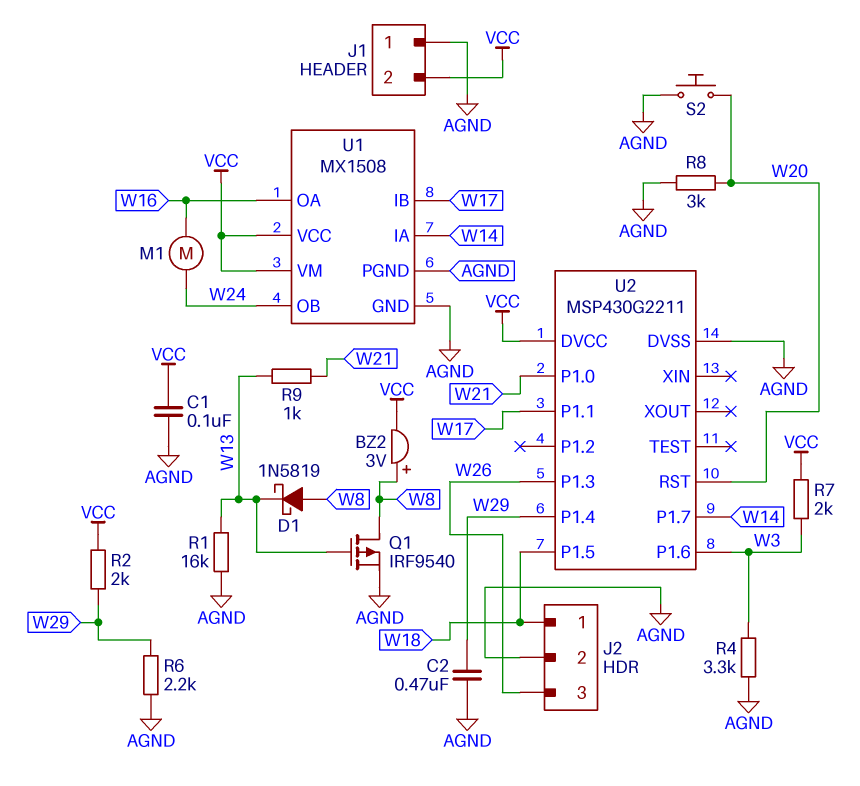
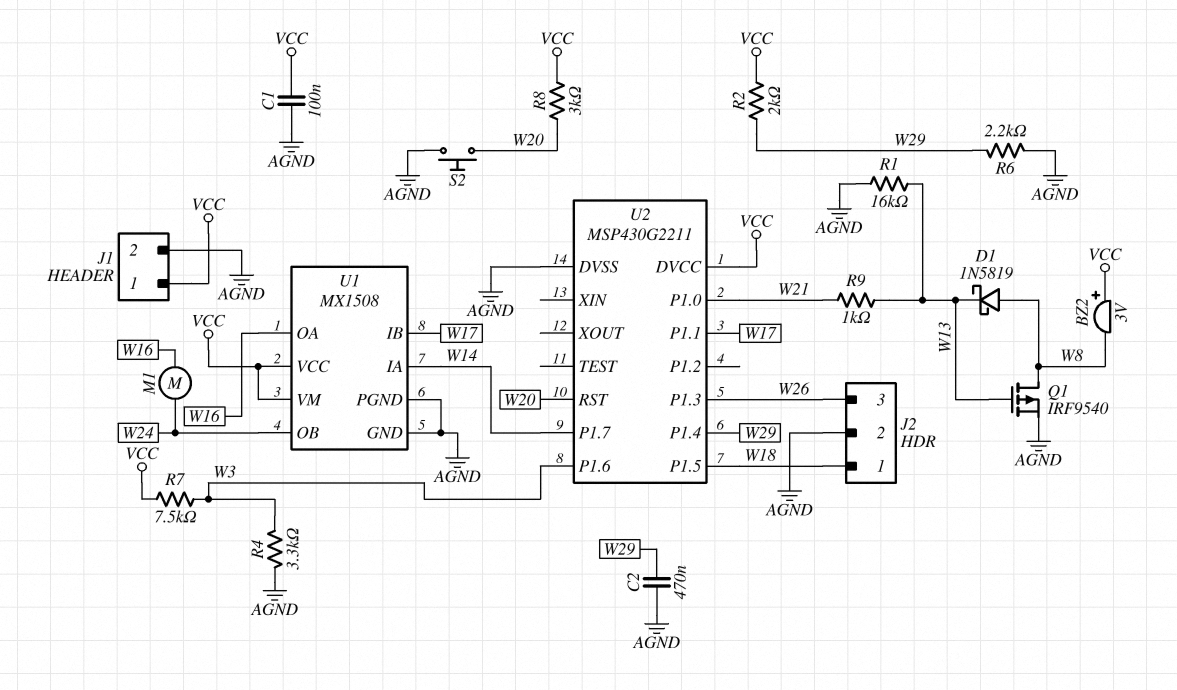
BZ2: buzzer 3V (plus W8, minus VCC) -> buzzer 3V (plus VCC, minus W8)
J1 pin 1: AGND -> VCC
J1 pin 2: VCC -> AGND
R7: 2k (VCC, W3) -> 7.5k (VCC, W3)
R8: 3k (AGND, W20) -> 3k (VCC, W20)

